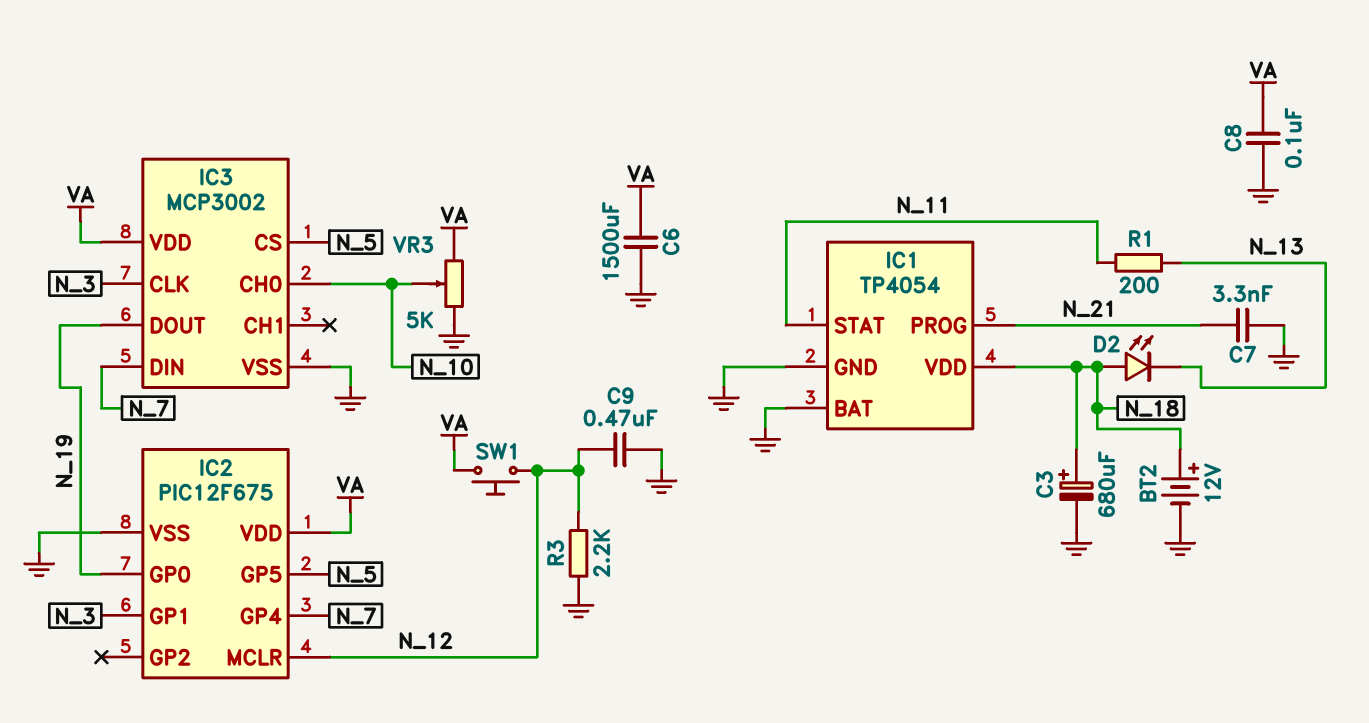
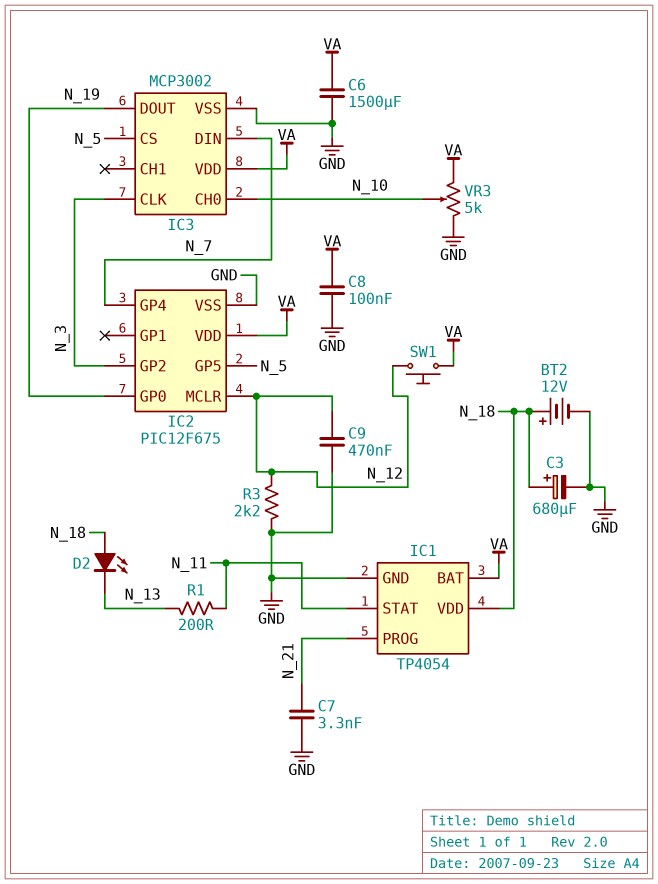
IC1 pin BAT: GND -> VA
IC2 pin GP1: N_3 -> none
IC2 pin GP2: none -> N_3

